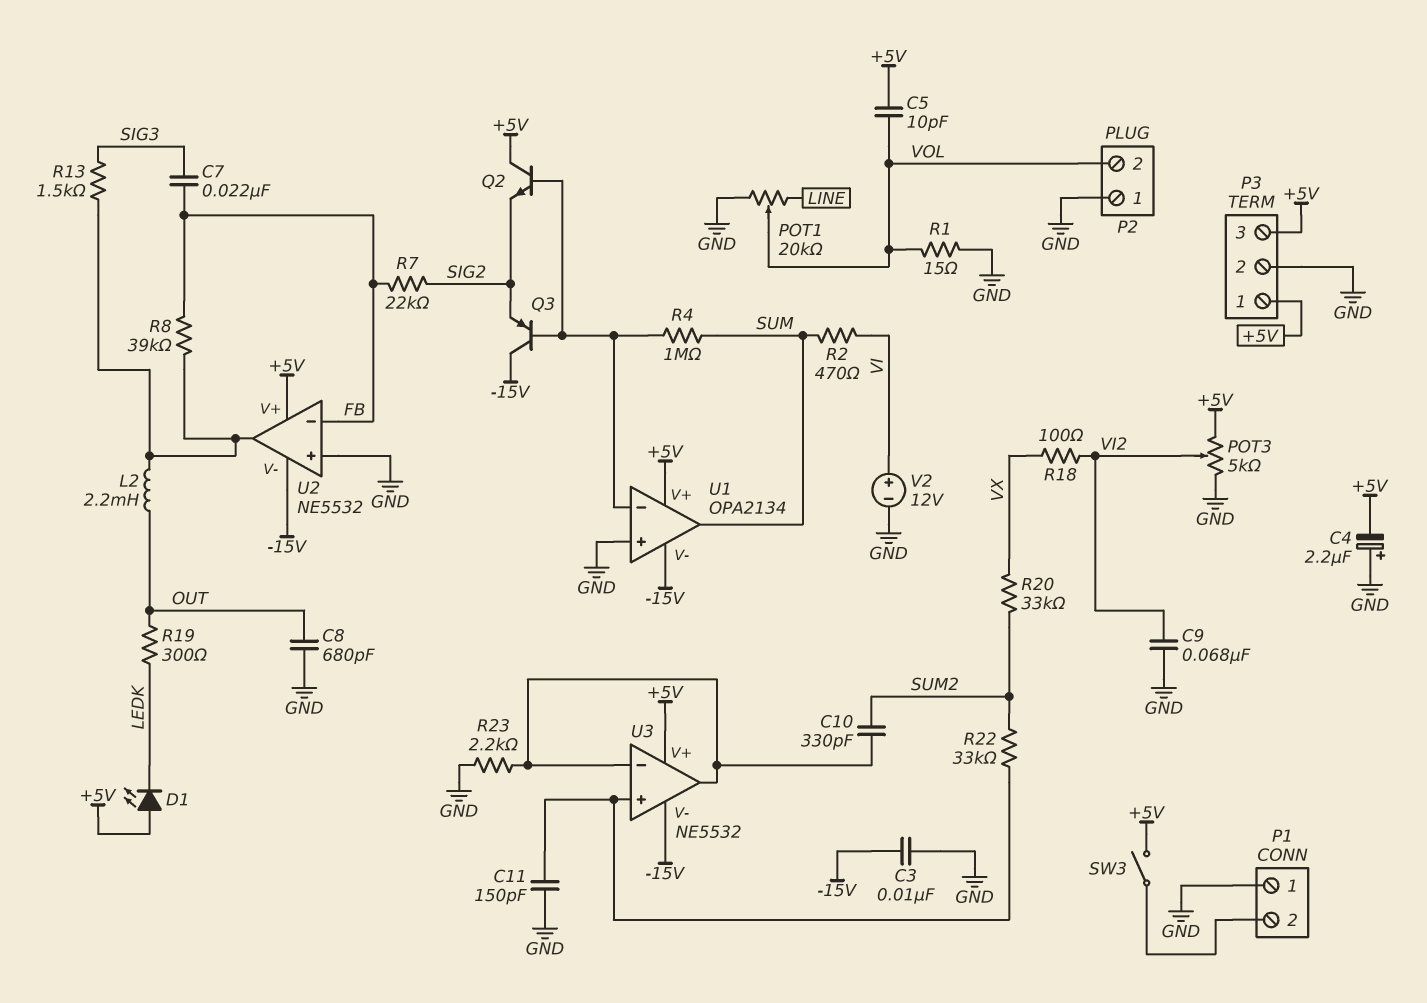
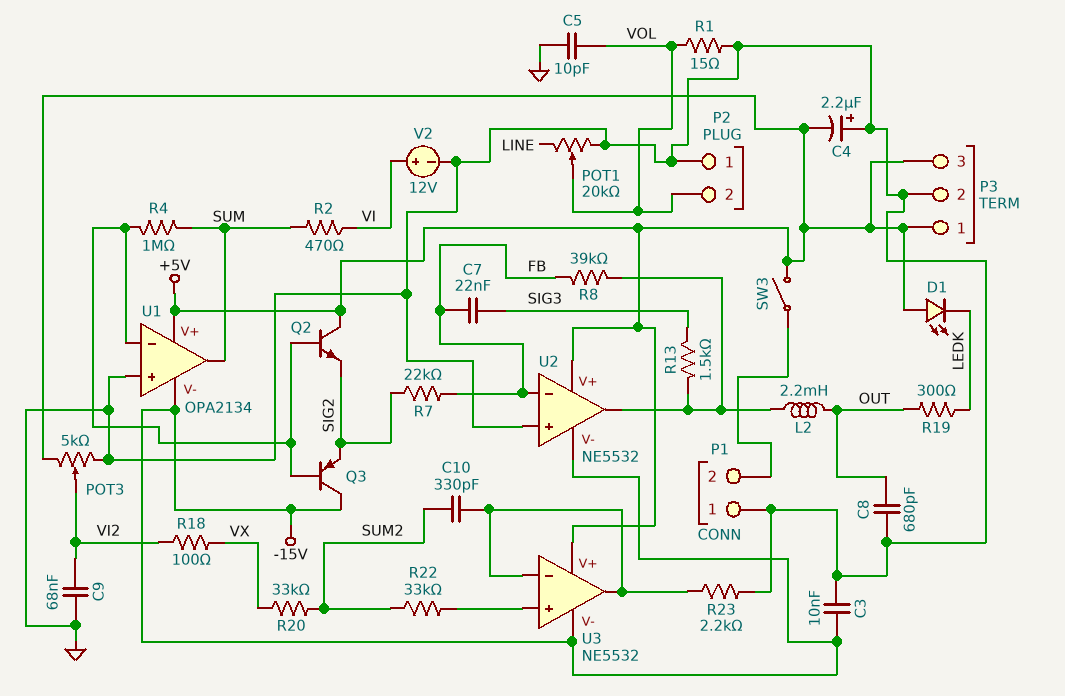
C5: 10pF (+5V, VOL) -> 10pF (GND, VOL)
C11: 150pF (GND, U3/in+) -> none

